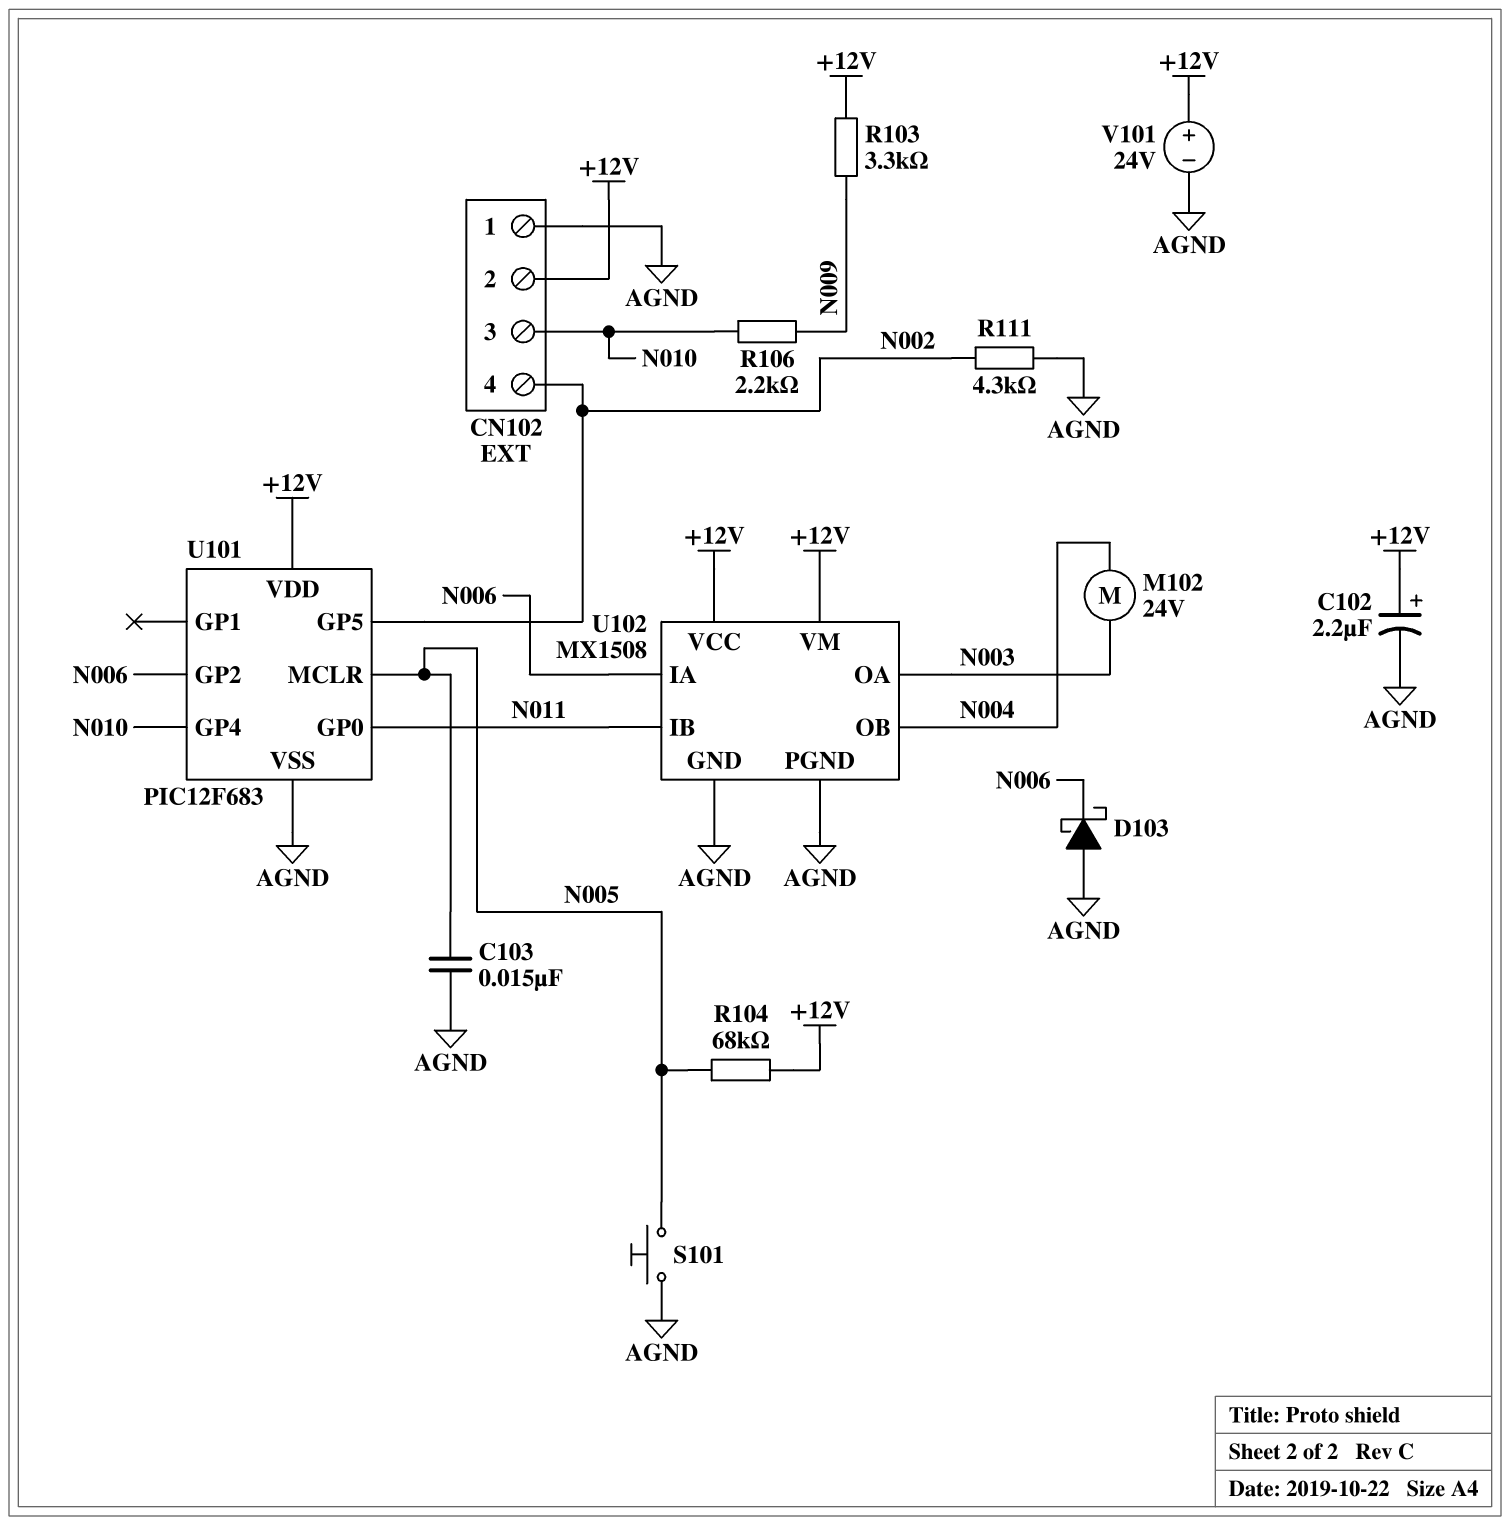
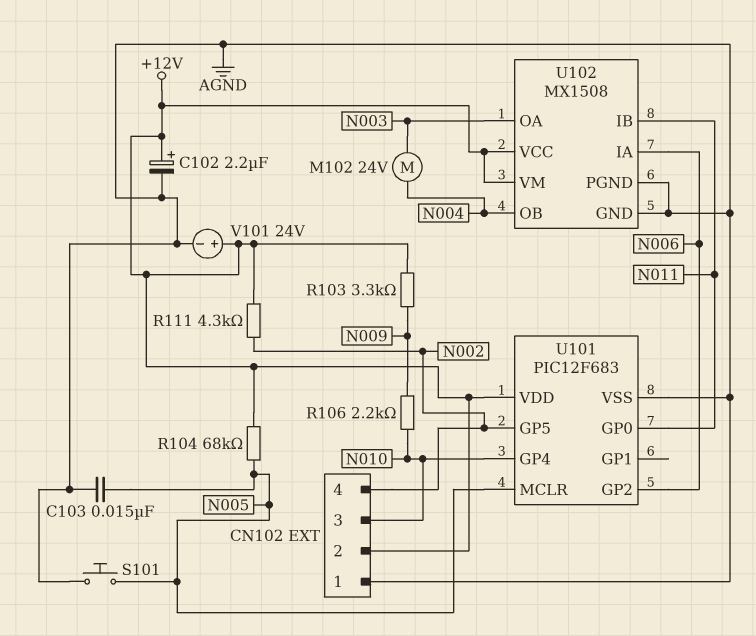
D103: schottky (A AGND, K N006) -> none
R111: 4.3k (AGND, N002) -> 4.3k (+12V, N002)

